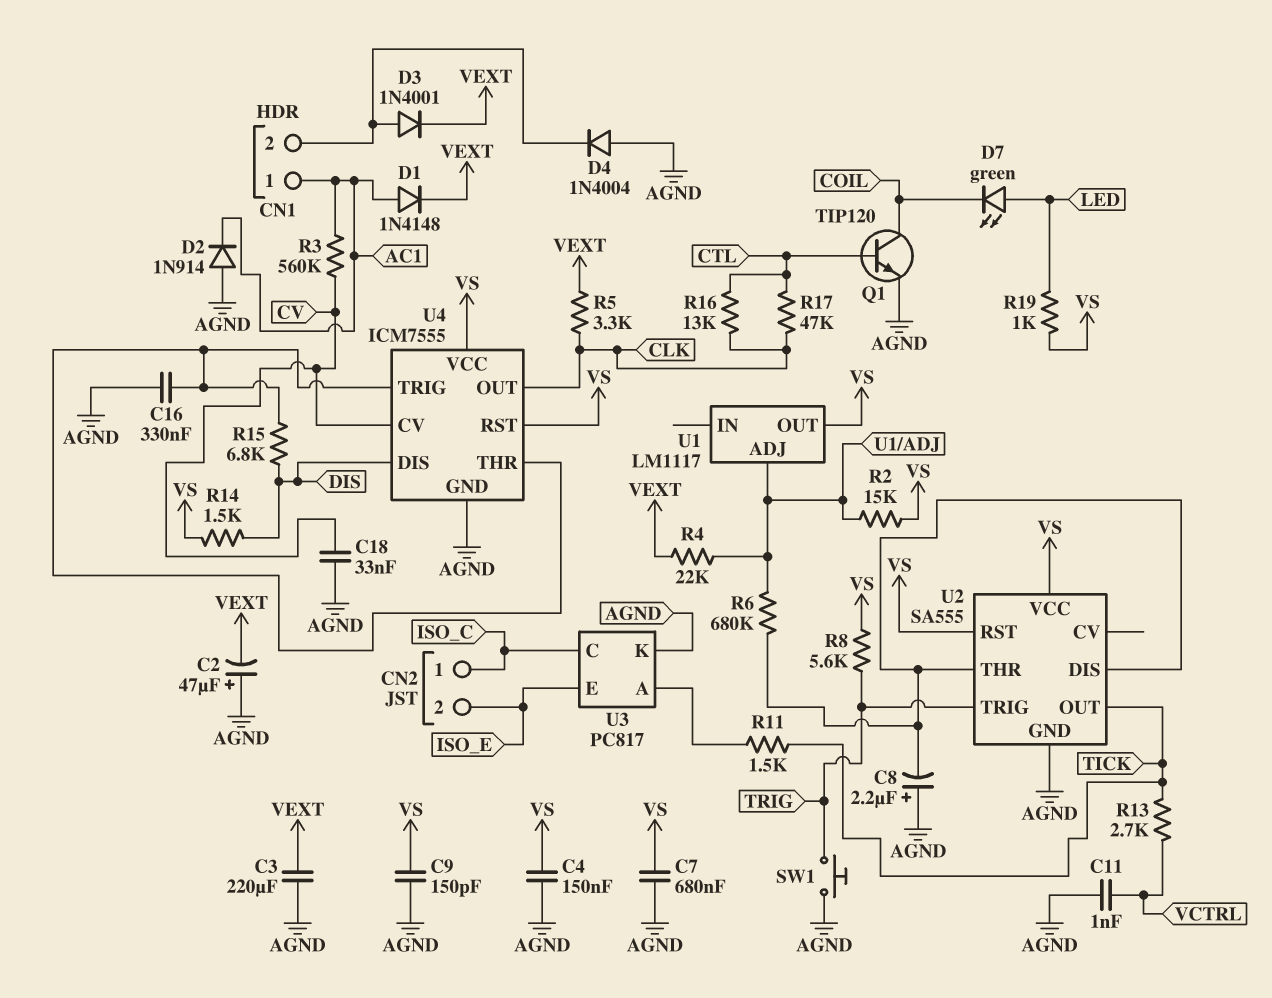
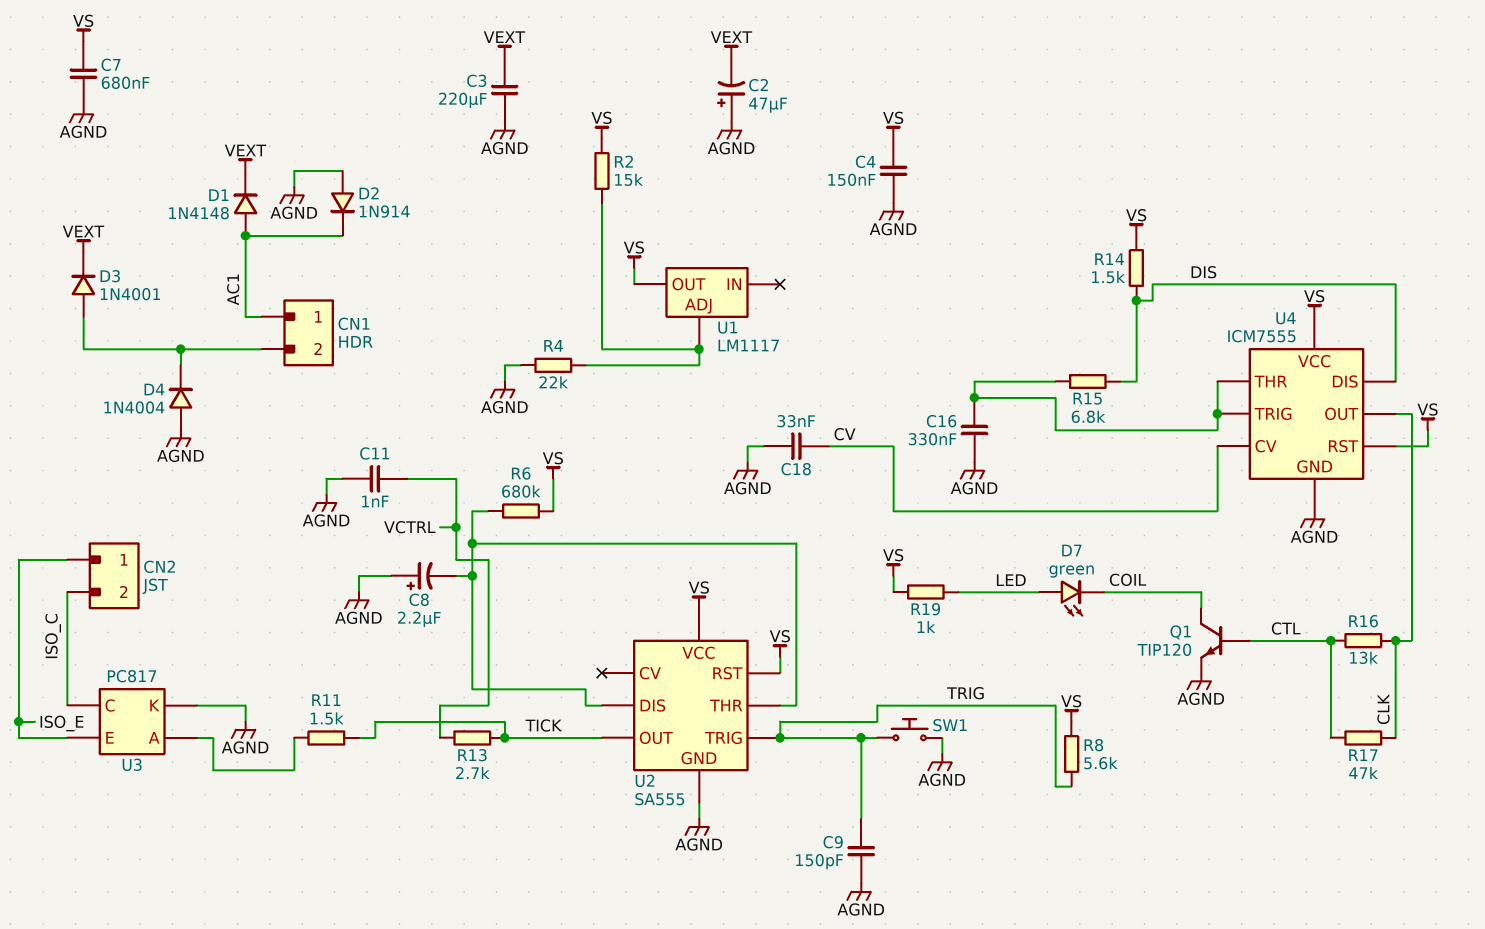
C9: 150pF (AGND, VS) -> 150pF (AGND, TRIG)
CN2 pin 1: ISO_C -> ISO_E
CN2 pin 2: ISO_E -> ISO_C
R3: 560k (AC1, CV) -> none
R4: 22k (U1/ADJ, VEXT) -> 22k (AGND, U1/ADJ)
R5: 3.3k (CLK, VEXT) -> none
R6: 680k (U1/ADJ, U2/DIS) -> 680k (U2/DIS, VS)

